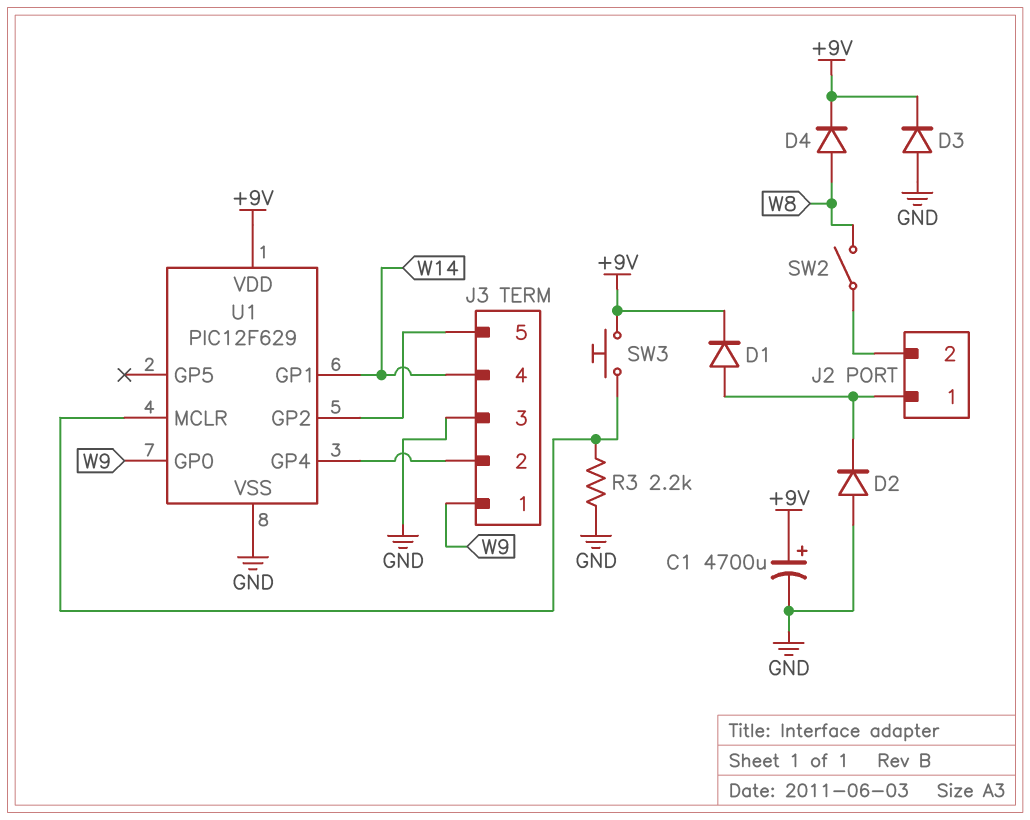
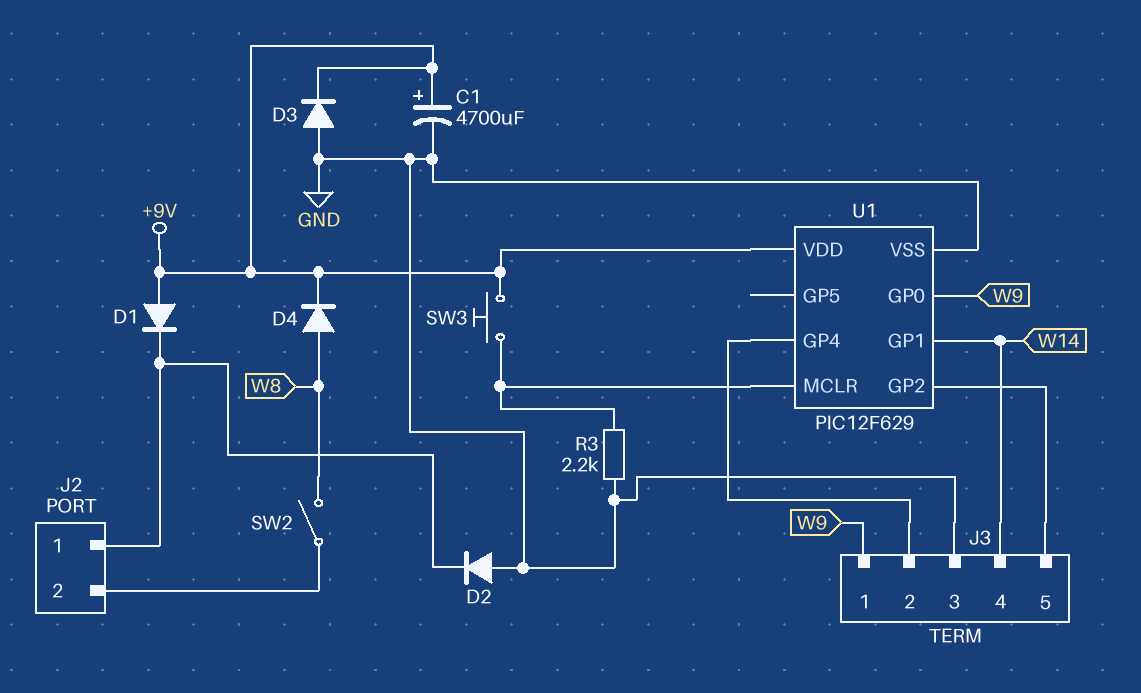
D1: diode (A J2/1, K +9V) -> diode (A +9V, K J2/1)

